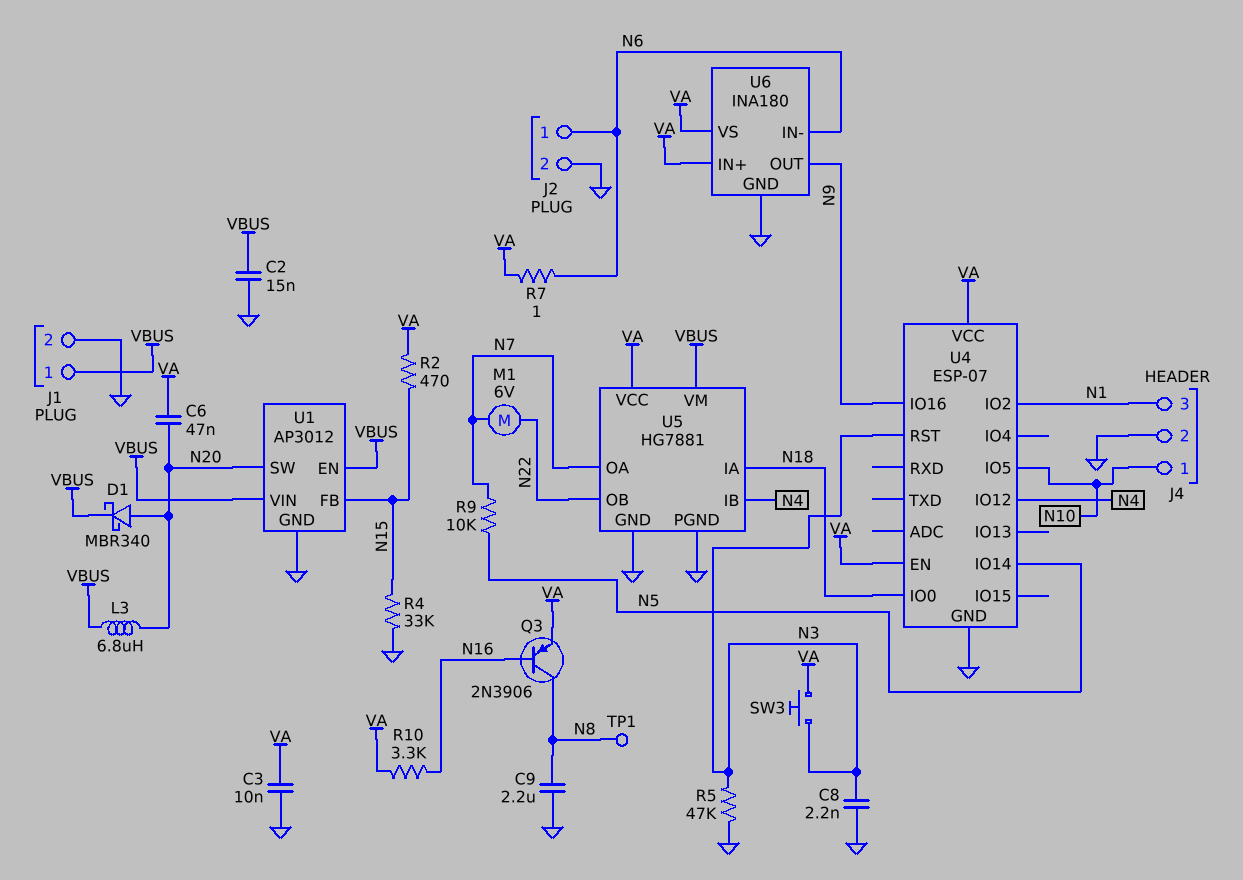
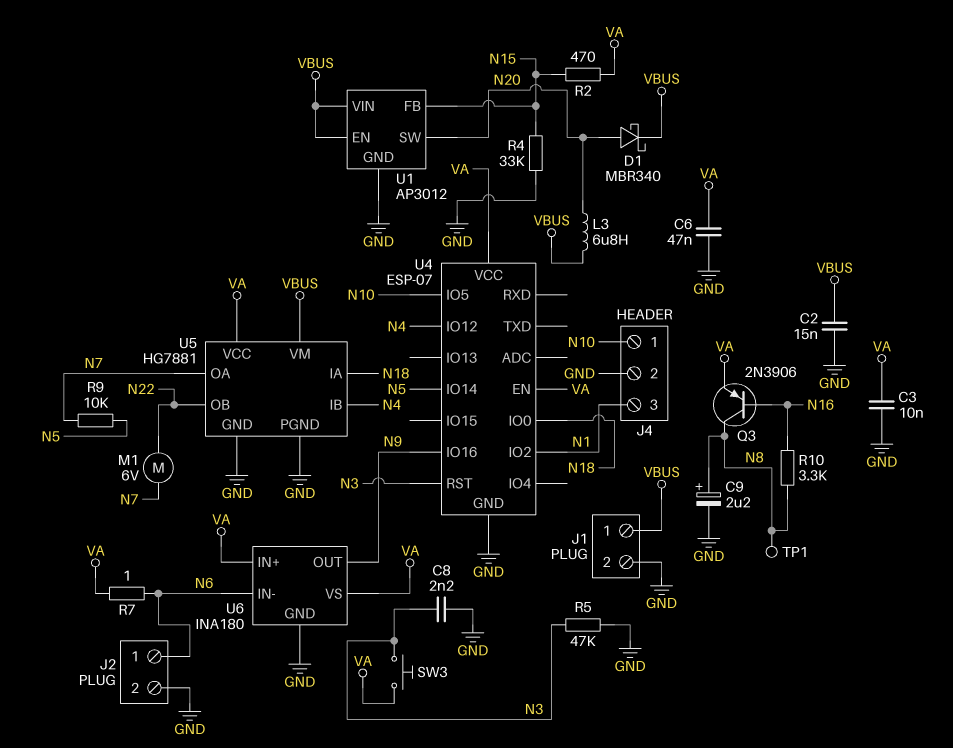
C6: 47nF (N20, VA) -> 47nF (GND, VA)
C9: 2.2uF (GND, N8) -> 2.2uF (plus N8, minus GND)
R10: 3.3k (N16, VA) -> 3.3k (N8, N16)

